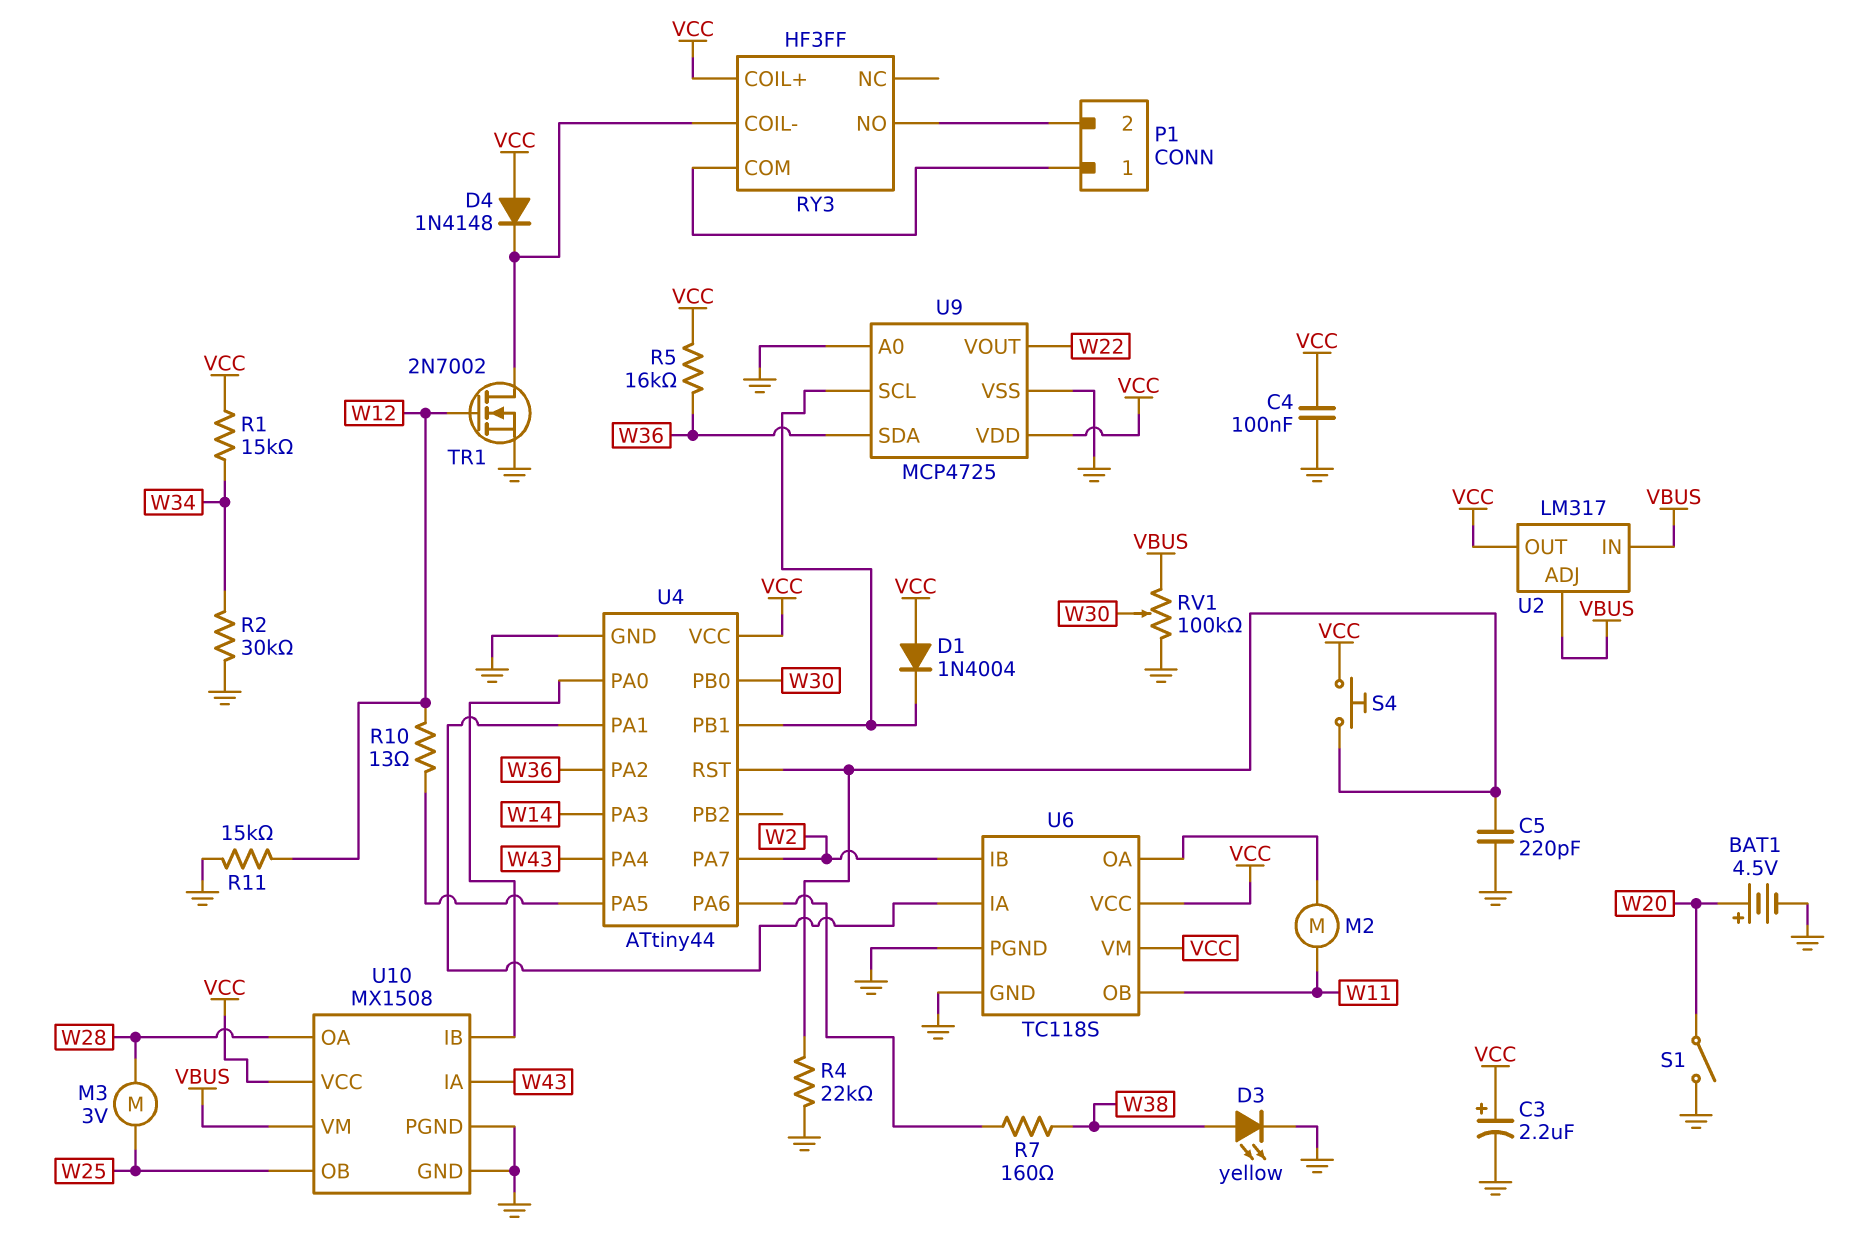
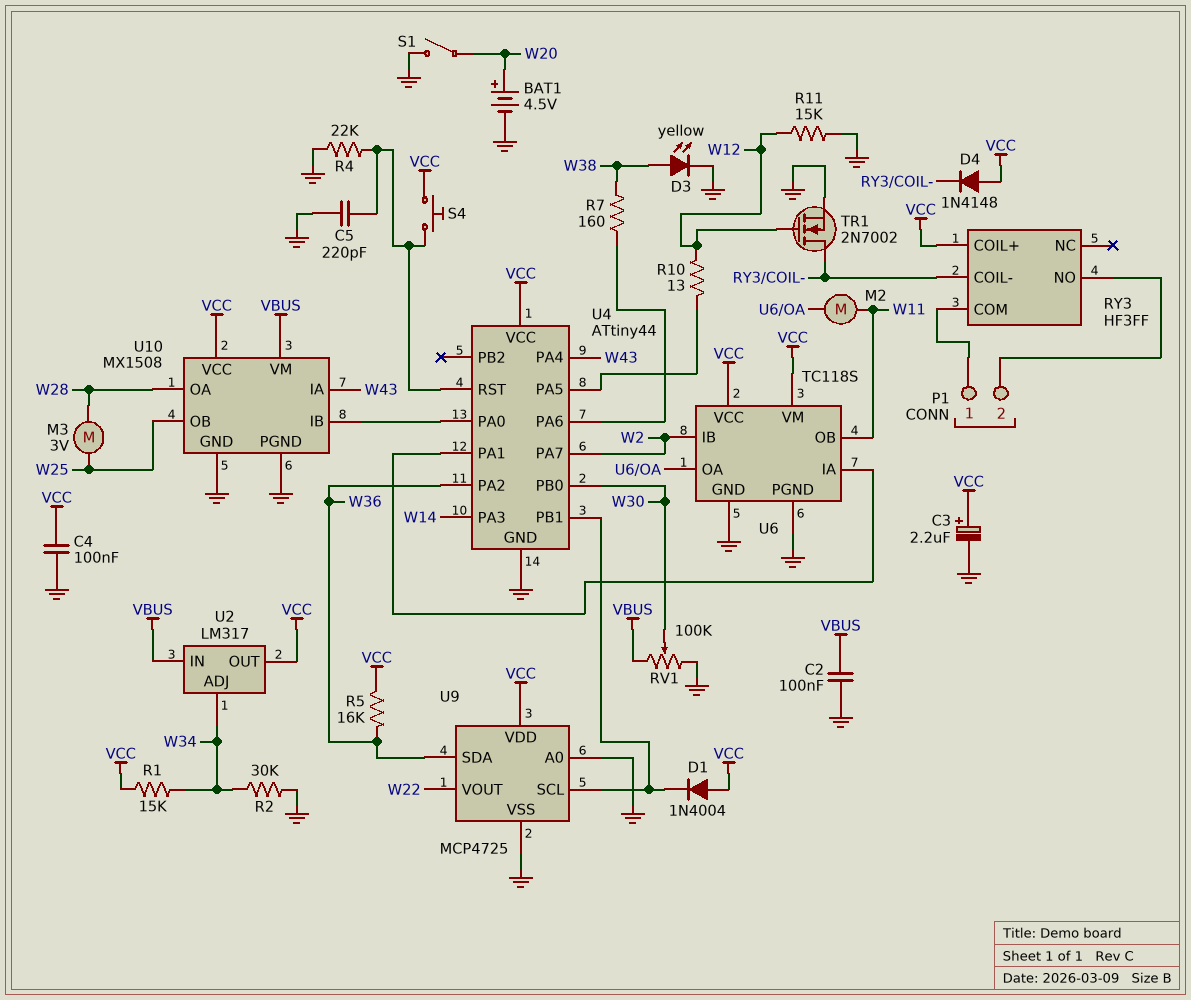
C2: none -> 100nF (GND, VBUS)
U2 pin ADJ: VBUS -> W34

